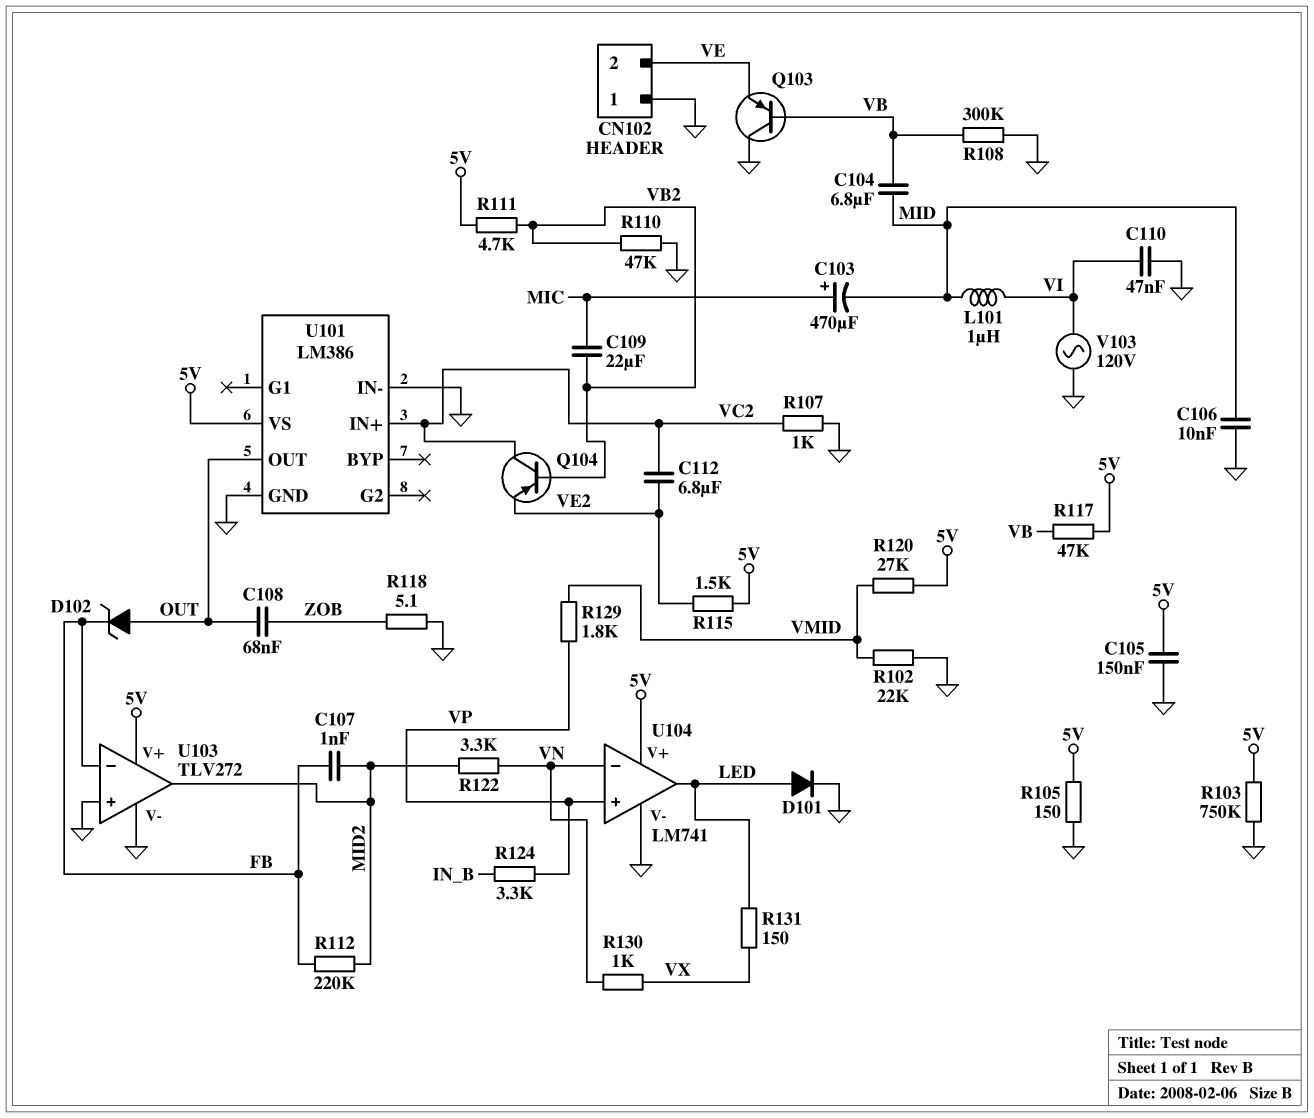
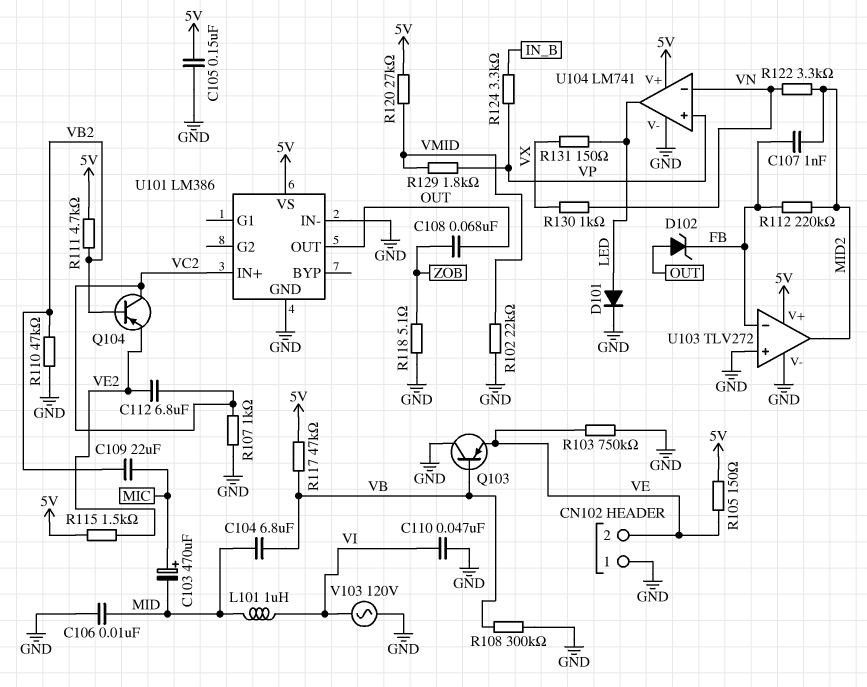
R103: 750k (5V, GND) -> 750k (GND, VE)
R105: 150 (5V, GND) -> 150 (5V, VE)

